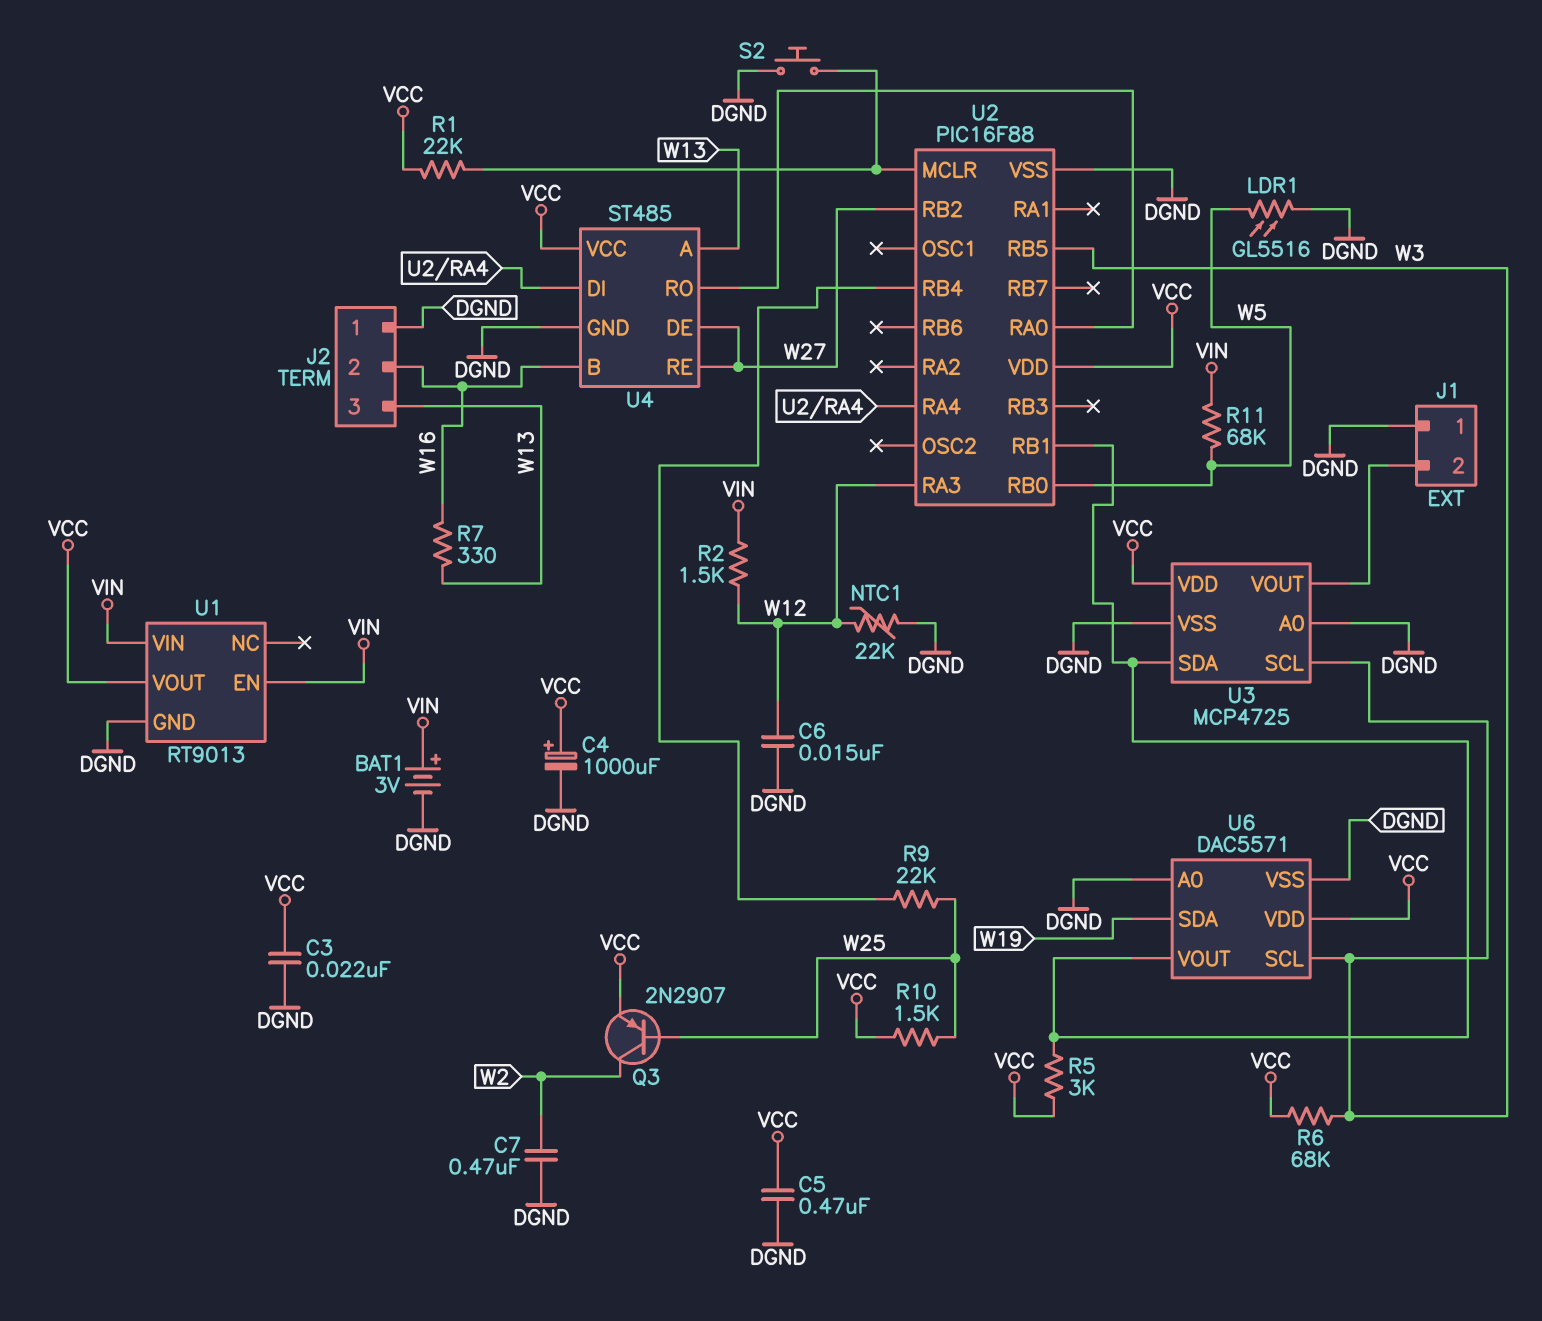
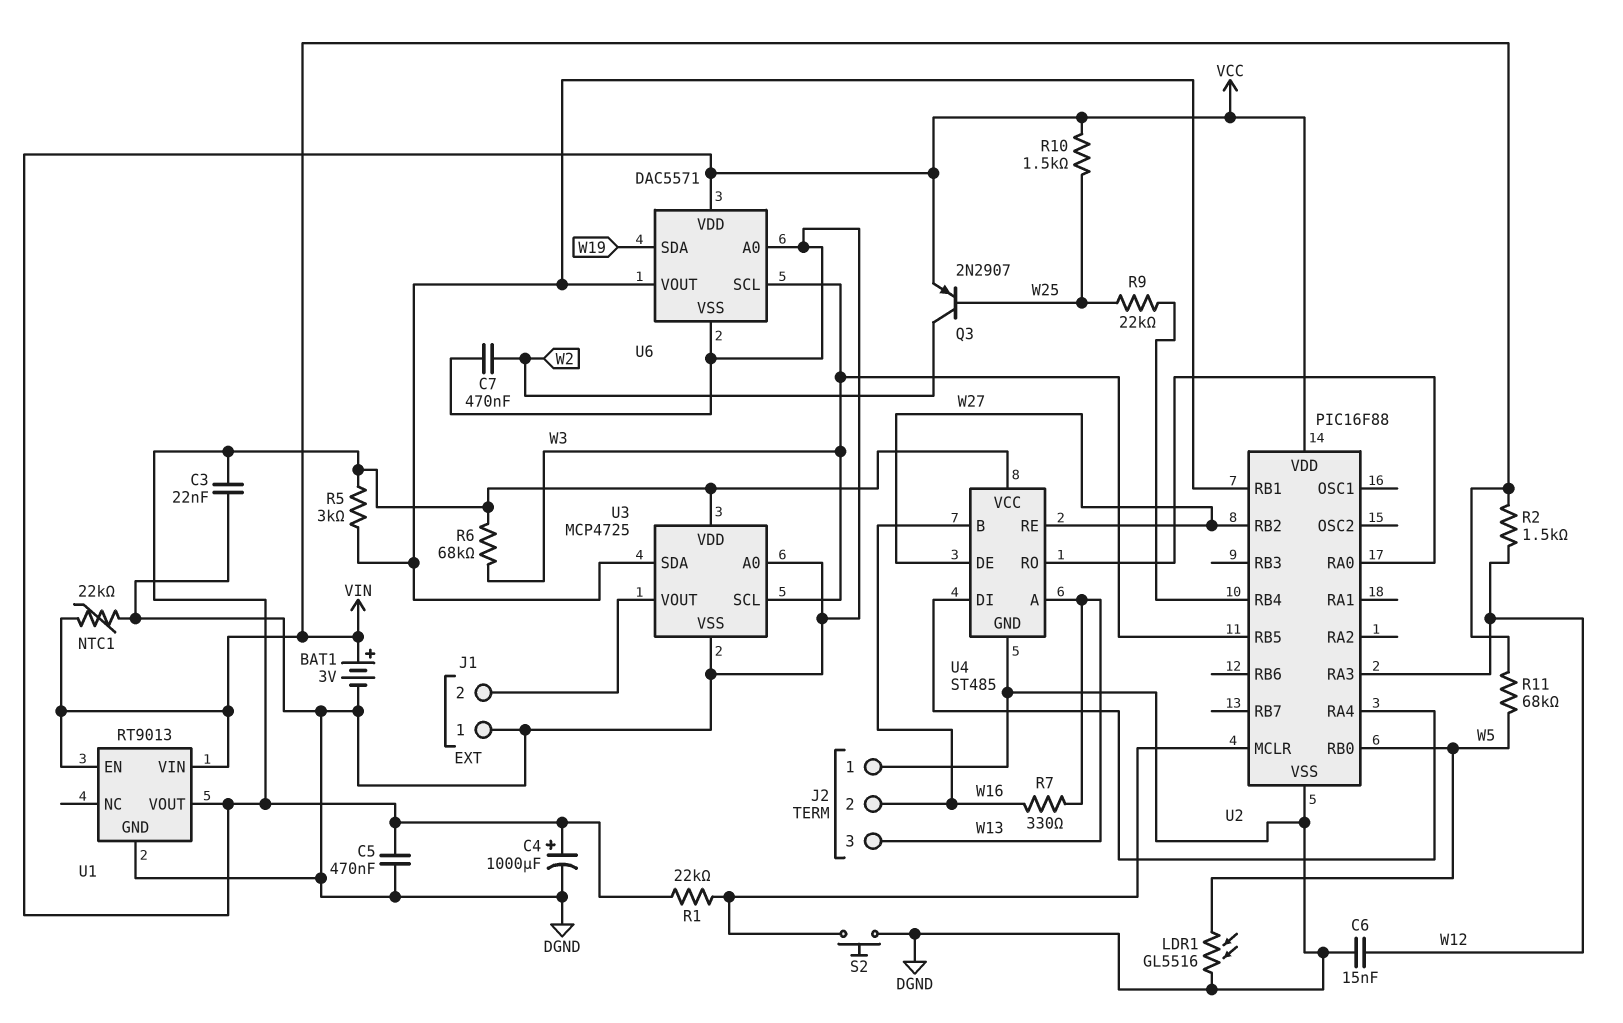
NTC1: 22k (DGND, W12) -> 22k (DGND, VIN)

